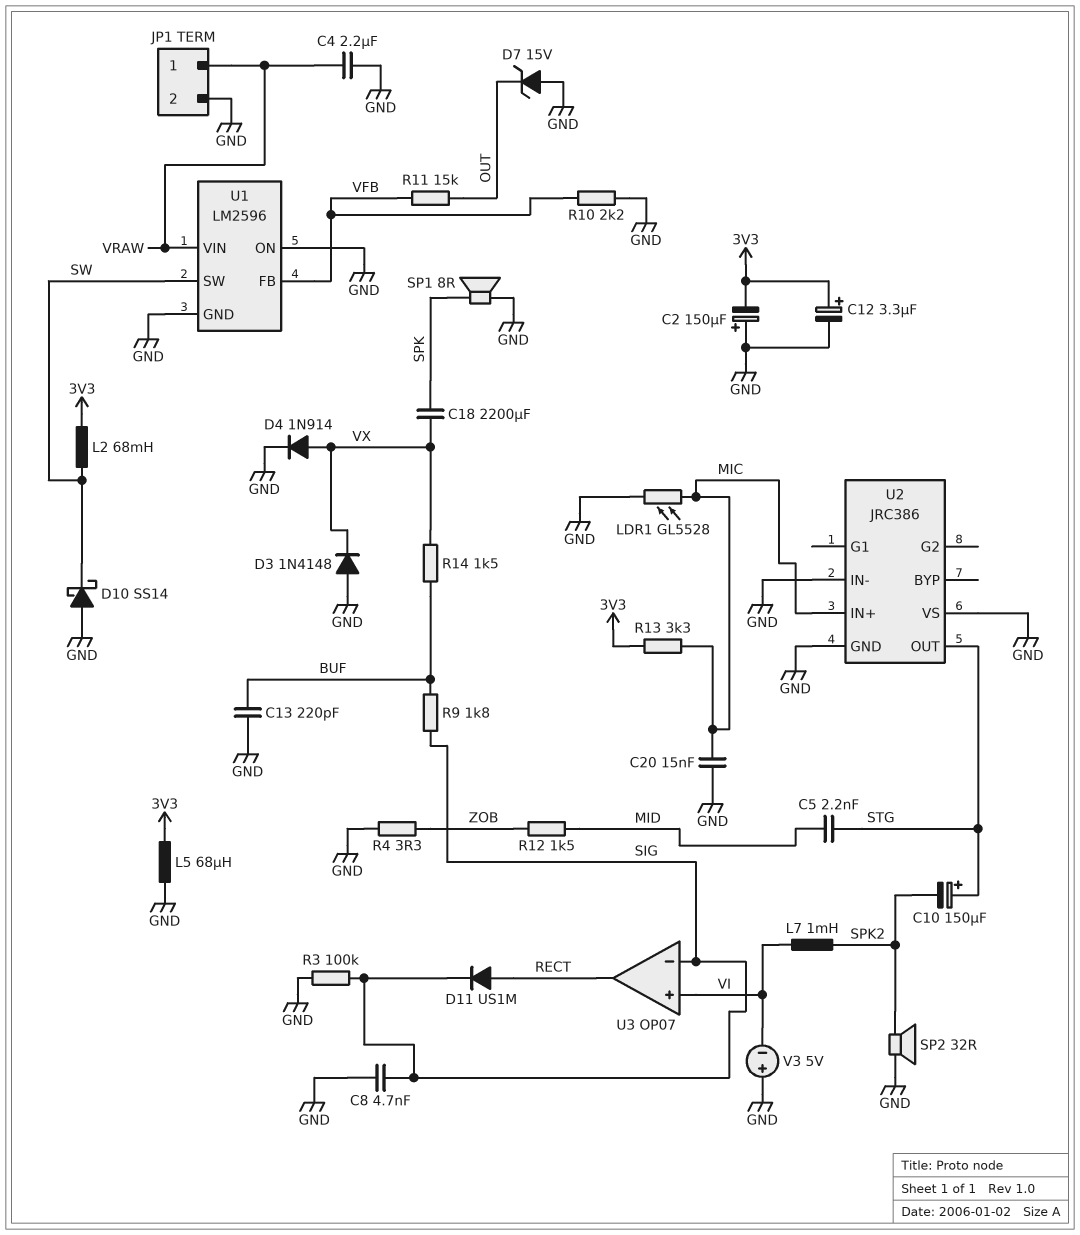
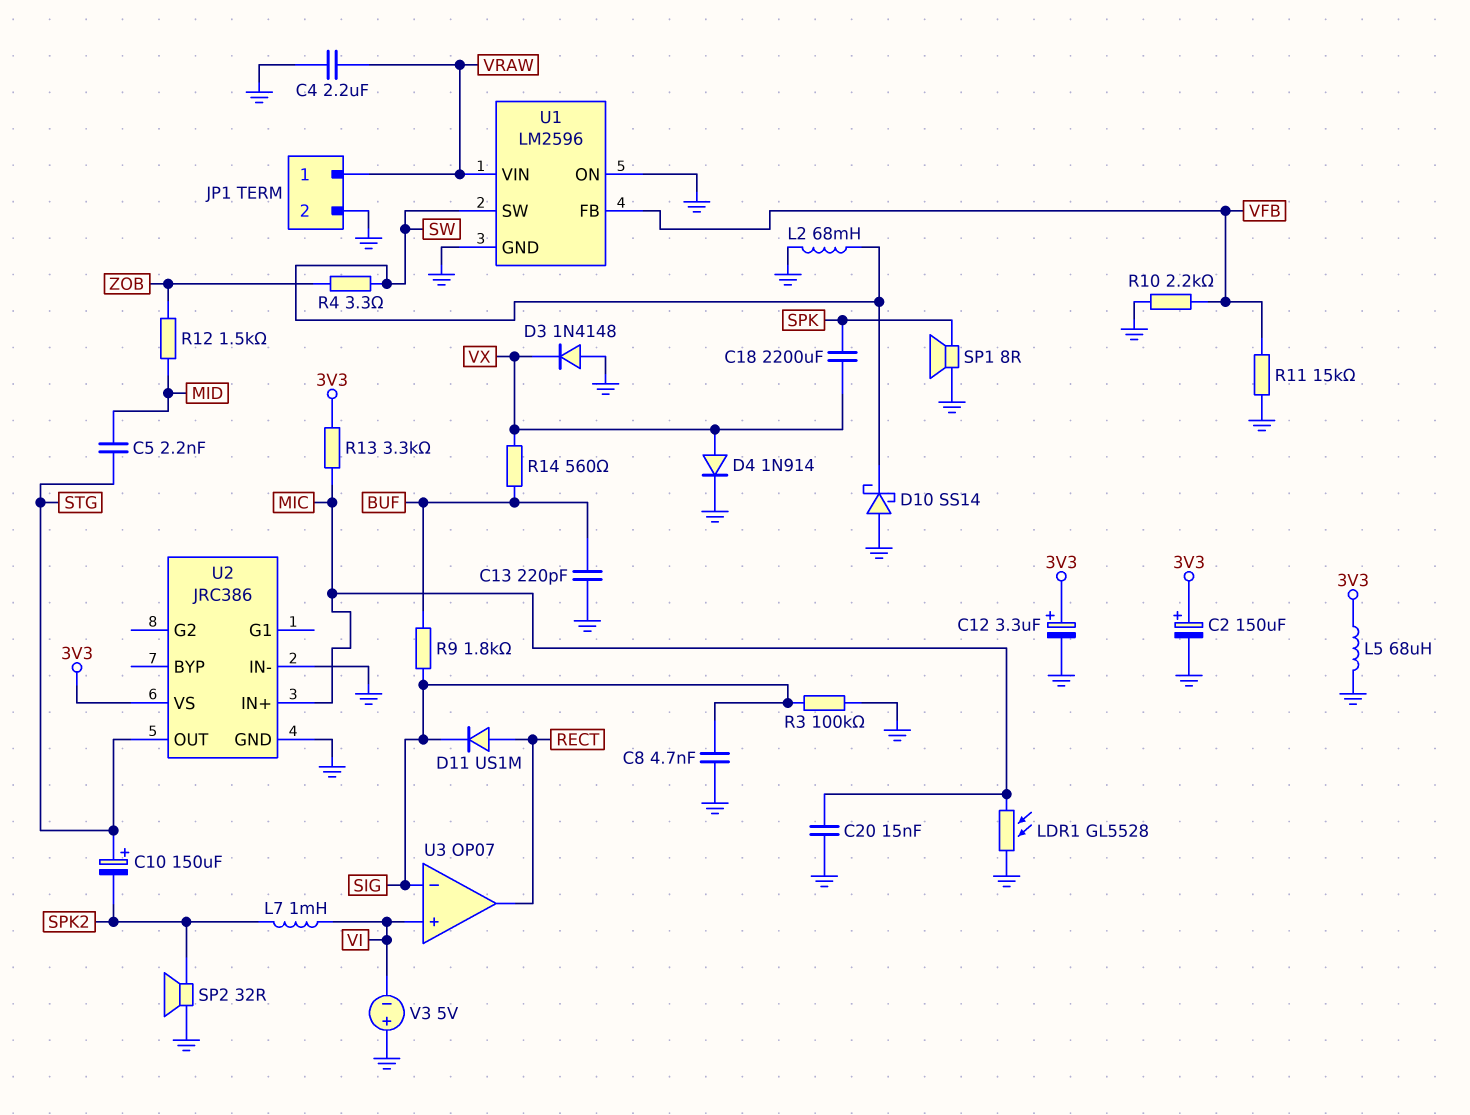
C2: 150uF (plus GND, minus 3V3) -> 150uF (plus 3V3, minus GND)
D7: zener 15V (A GND, K OUT) -> none
L2: 68mH (3V3, SW) -> 68mH (GND, SW)
R4: 3.3 (GND, ZOB) -> 3.3 (SW, ZOB)
R11: 15k (OUT, VFB) -> 15k (GND, VFB)
R14: 1.5k (BUF, VX) -> 560 (BUF, VX)
U2 pin VS: GND -> 3V3

